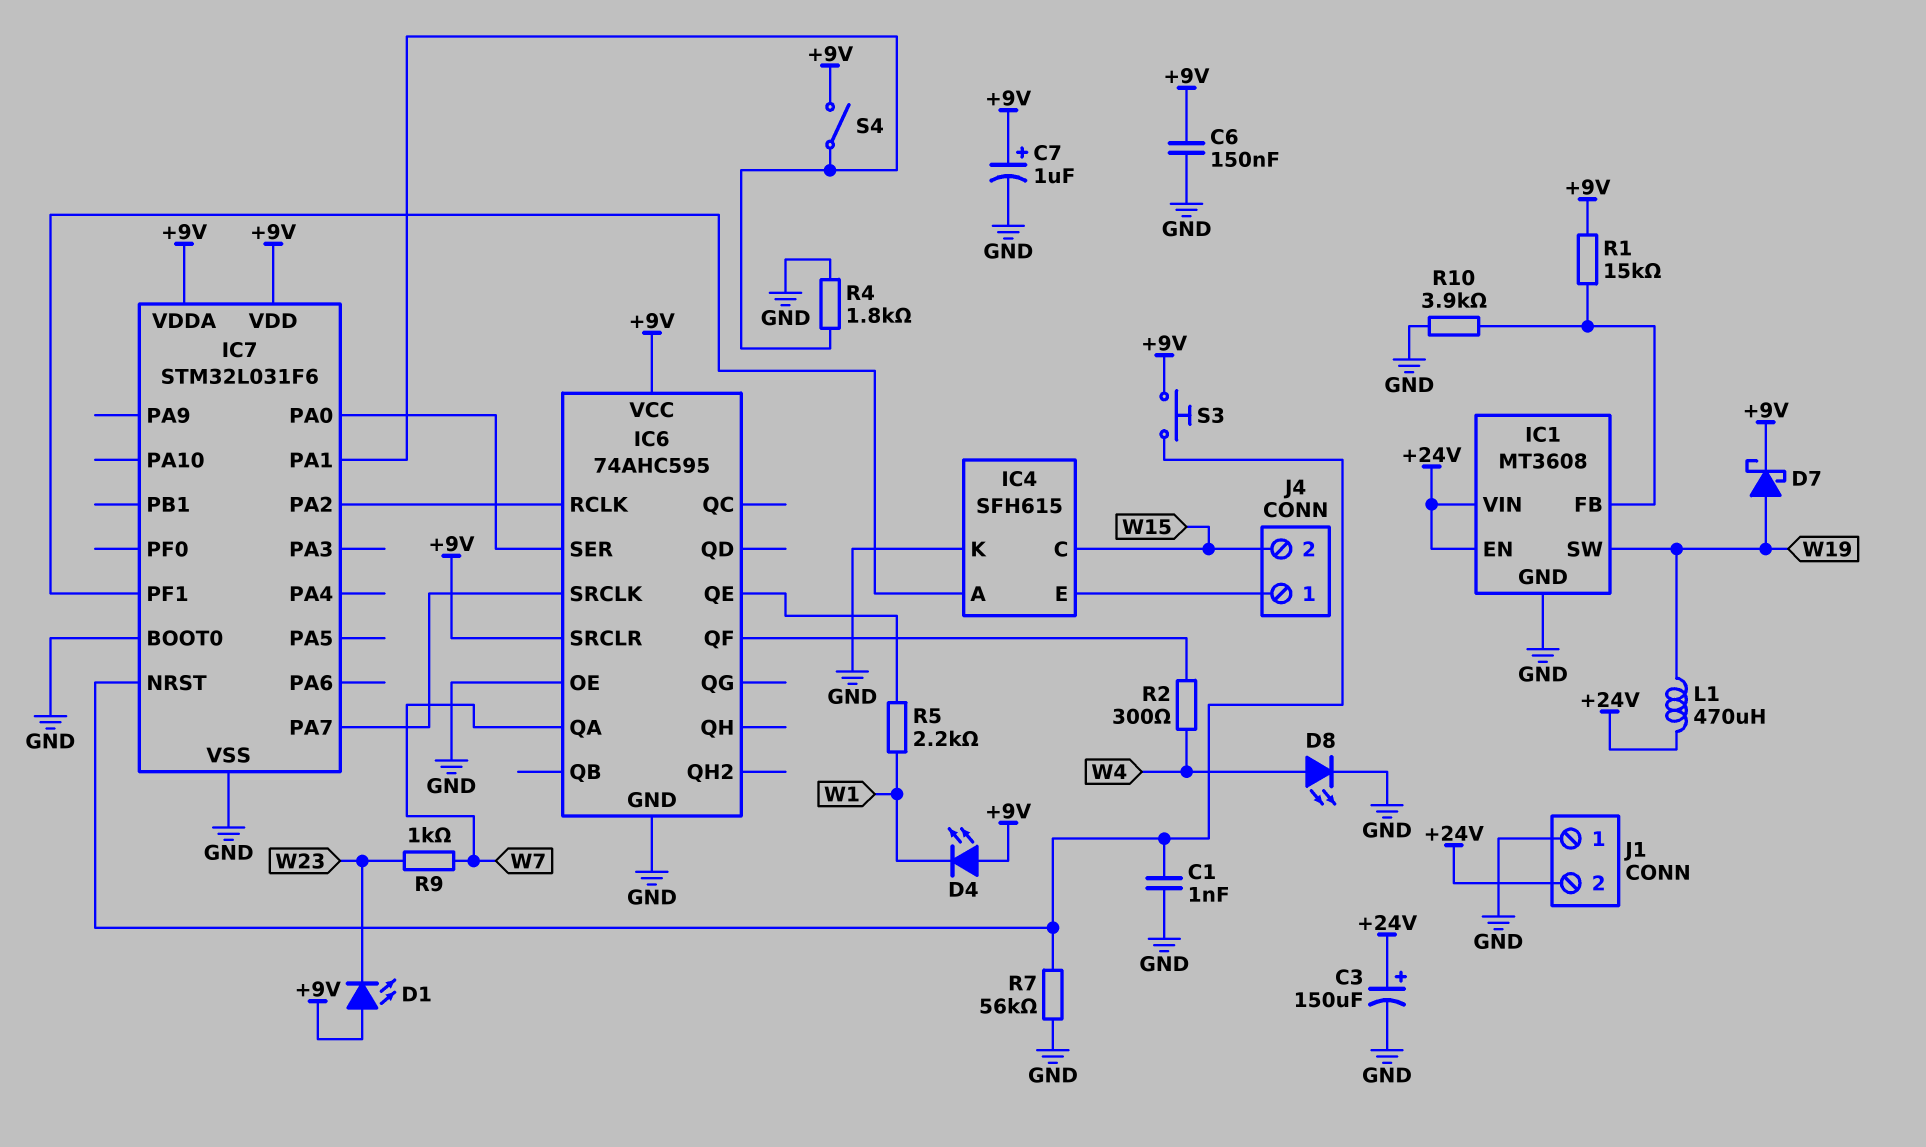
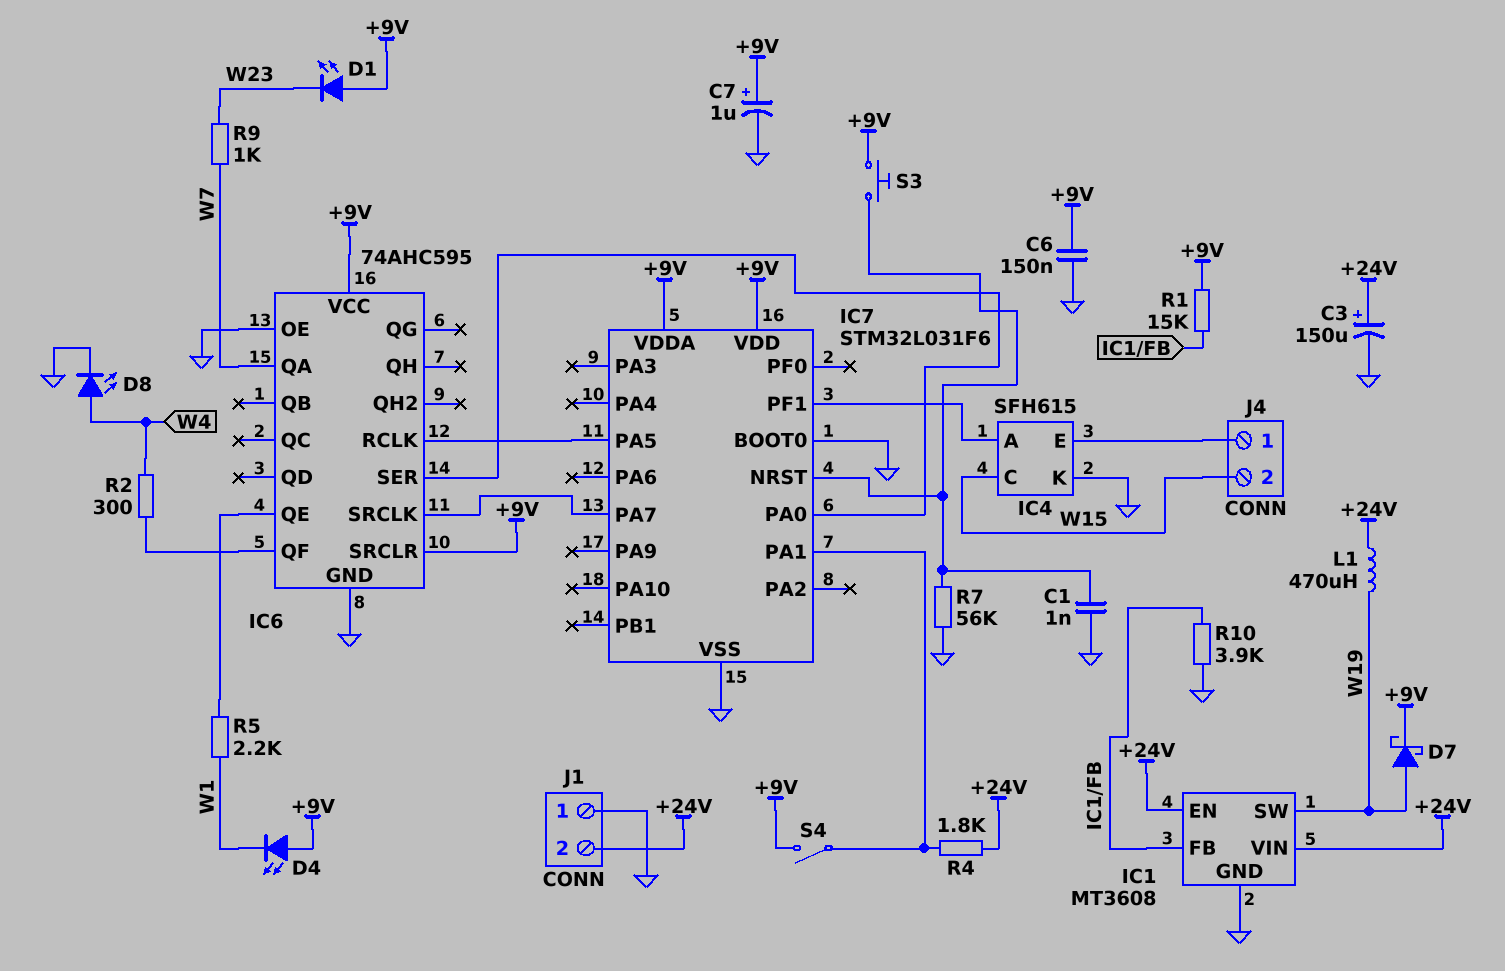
IC7 pin PA2: IC6/RCLK -> none
IC7 pin PA5: none -> IC6/RCLK
R4: 1.8k (GND, IC7/PA1) -> 1.8k (+24V, IC7/PA1)

